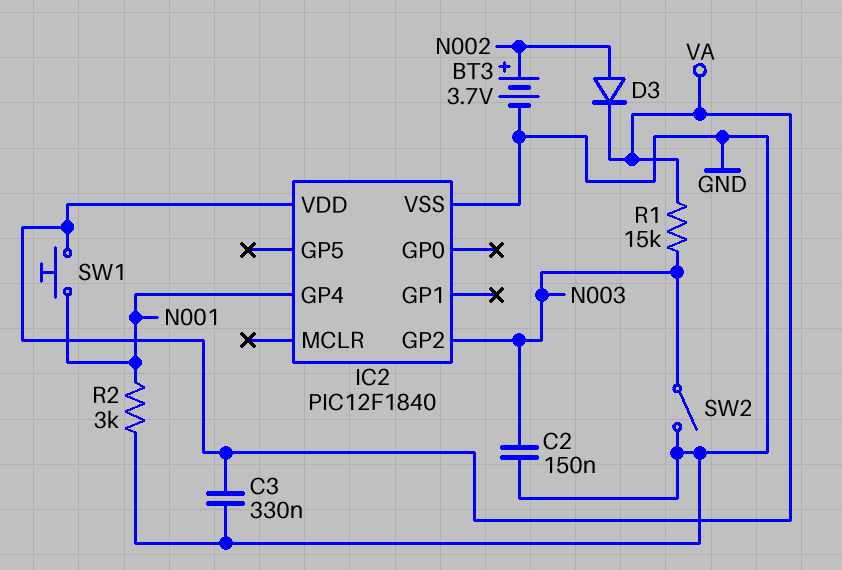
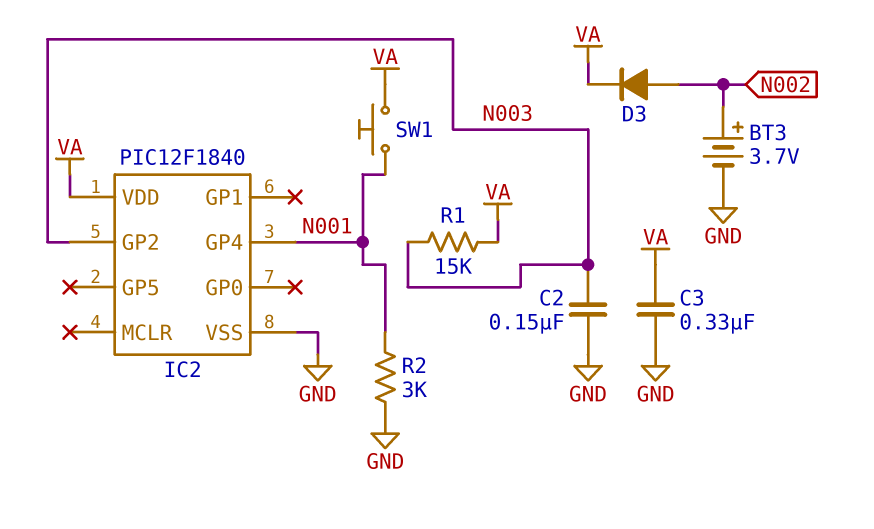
SW2: switch (GND, N003) -> none

